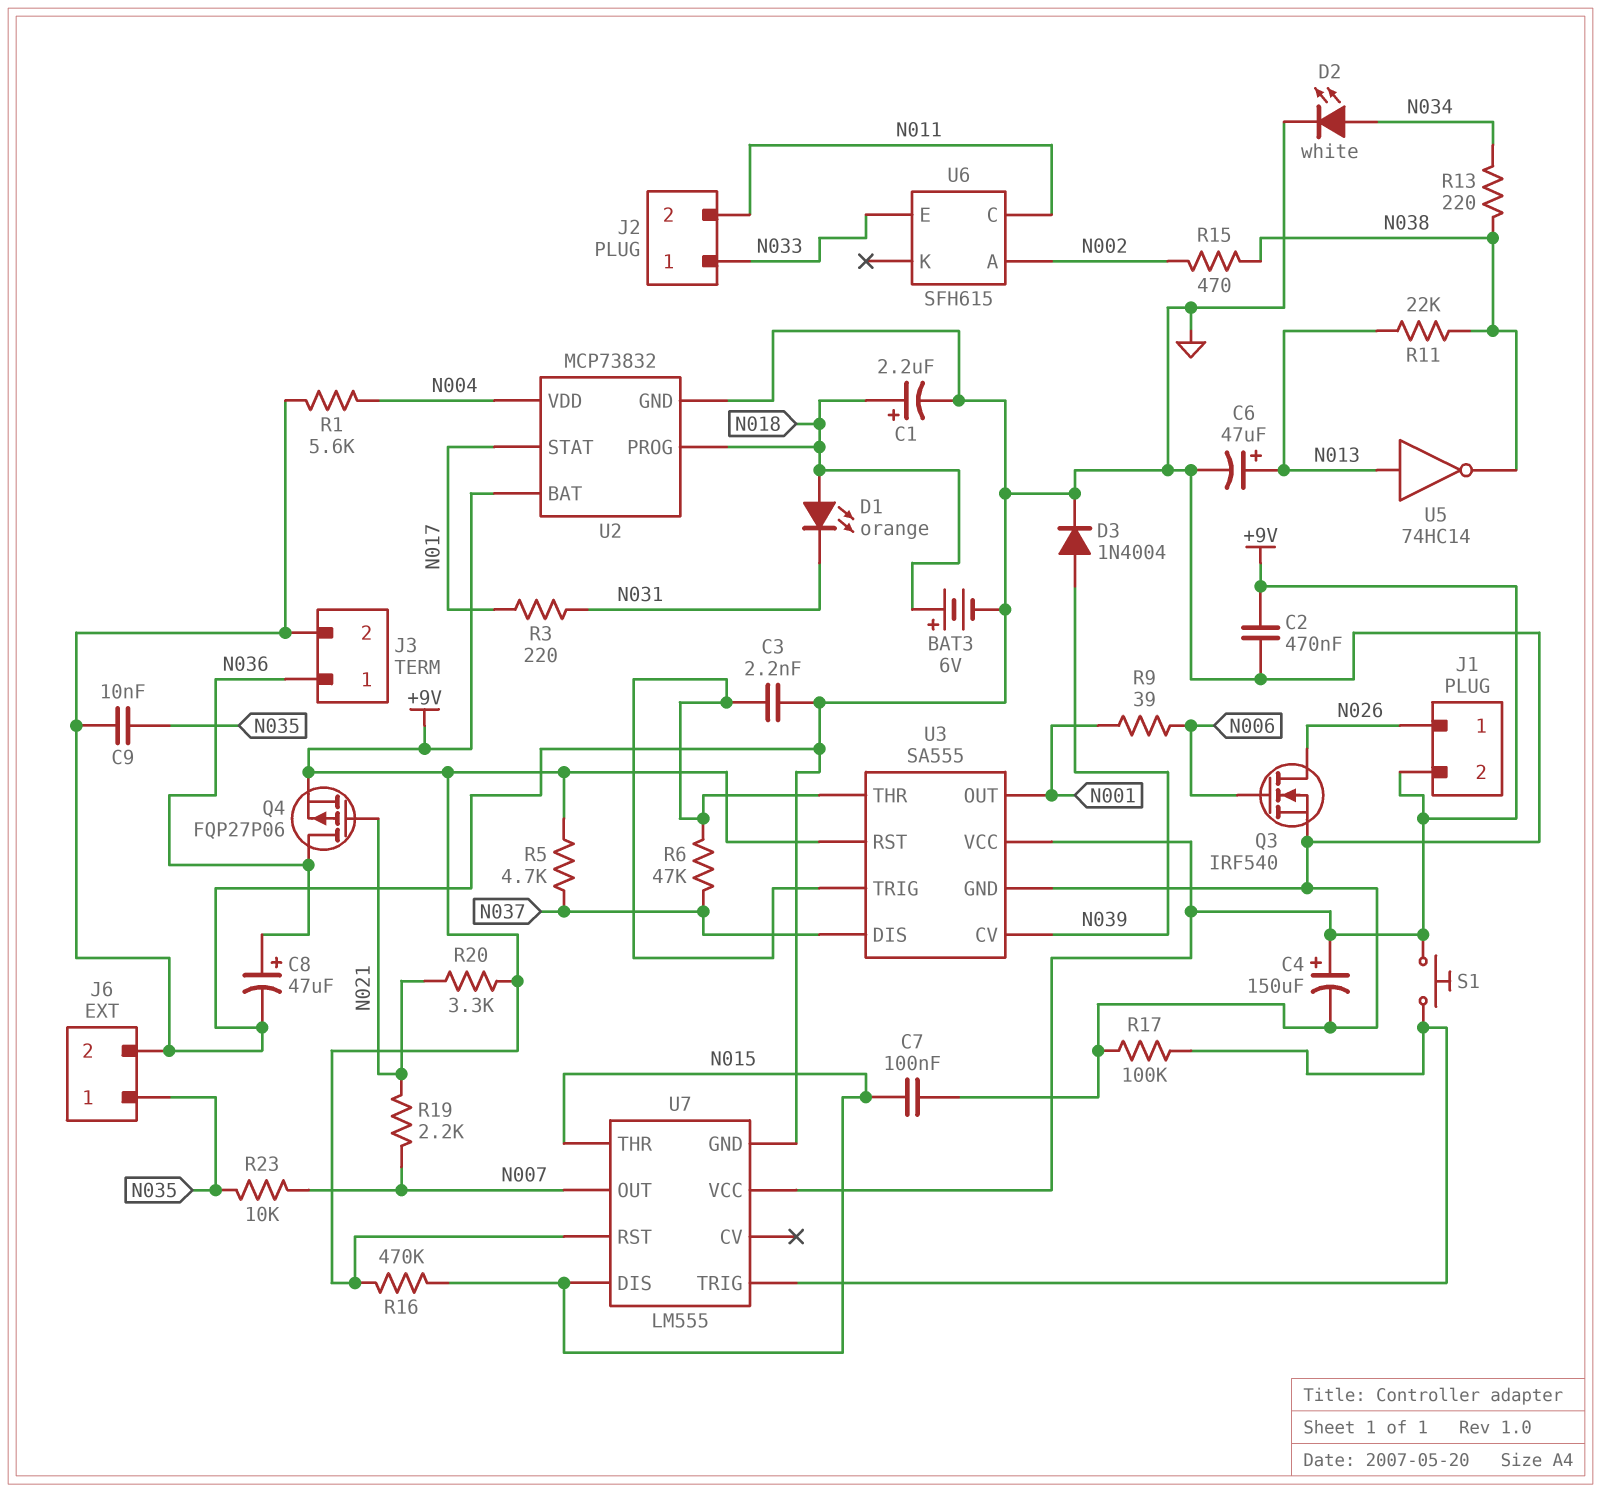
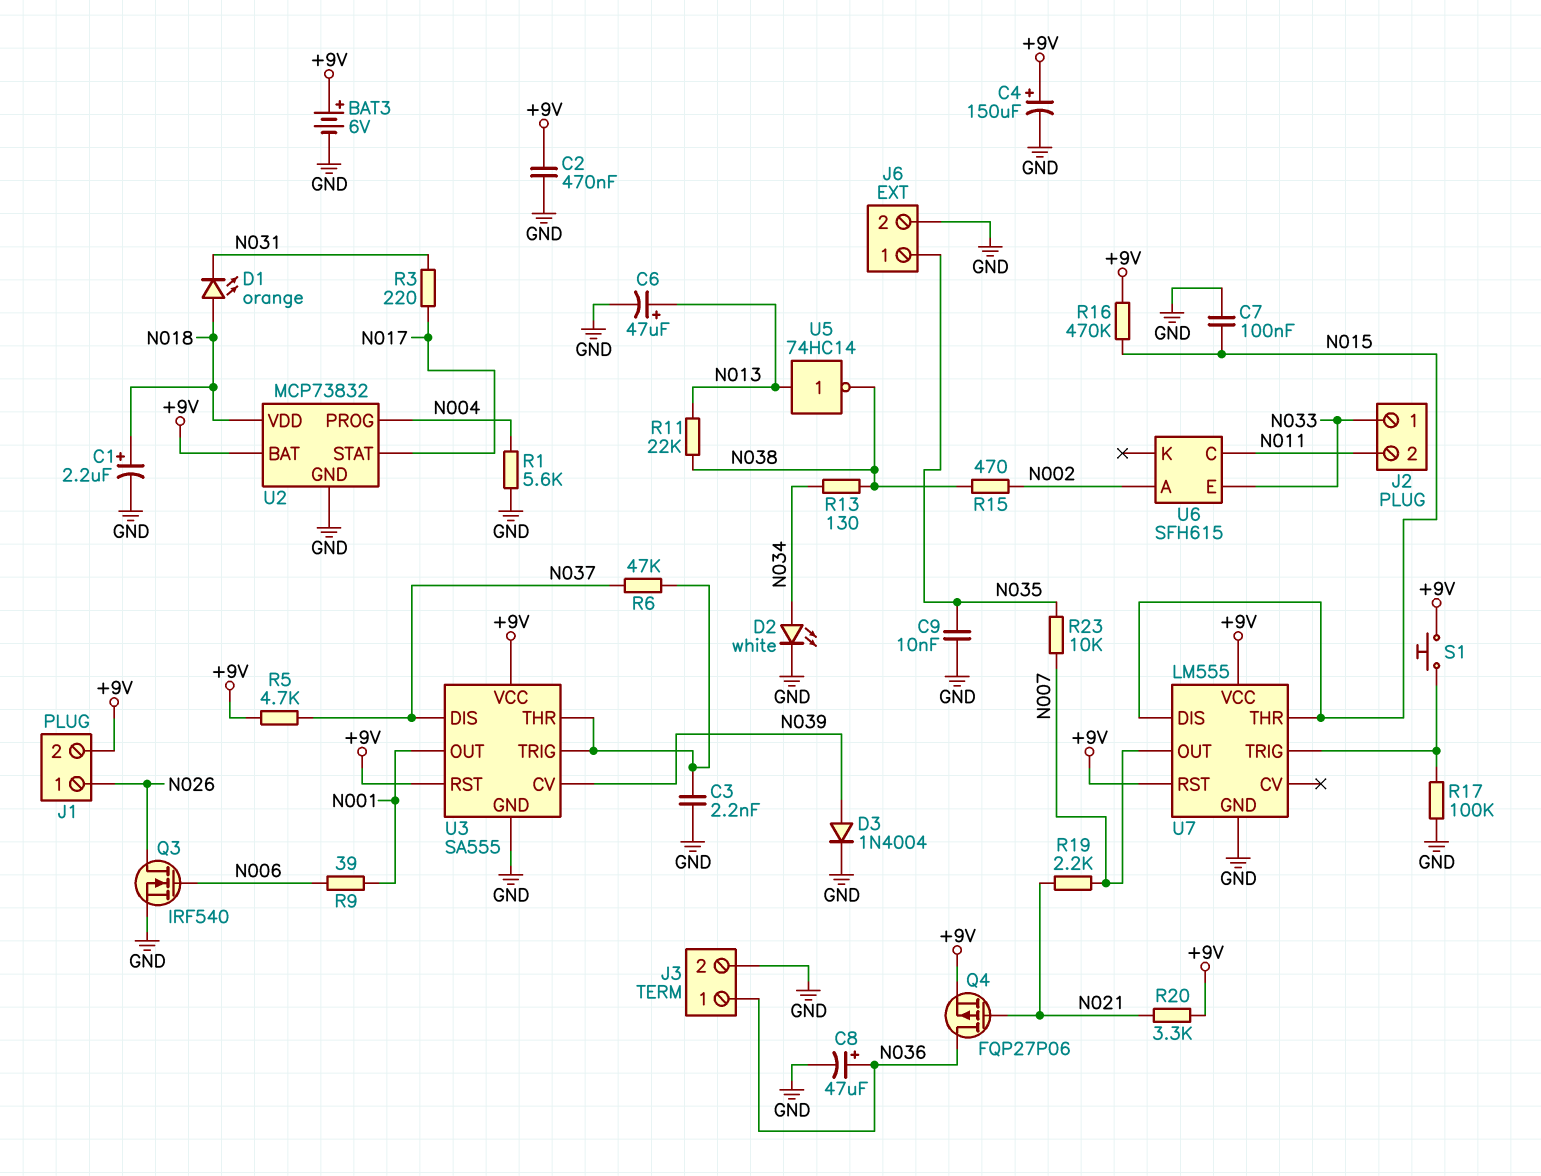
BAT3: 6V (plus N018, minus GND) -> 6V (plus +9V, minus GND)
R13: 220 (N034, N038) -> 130 (N034, N038)
U2 pin PROG: N018 -> N004
U2 pin VDD: N004 -> N018

